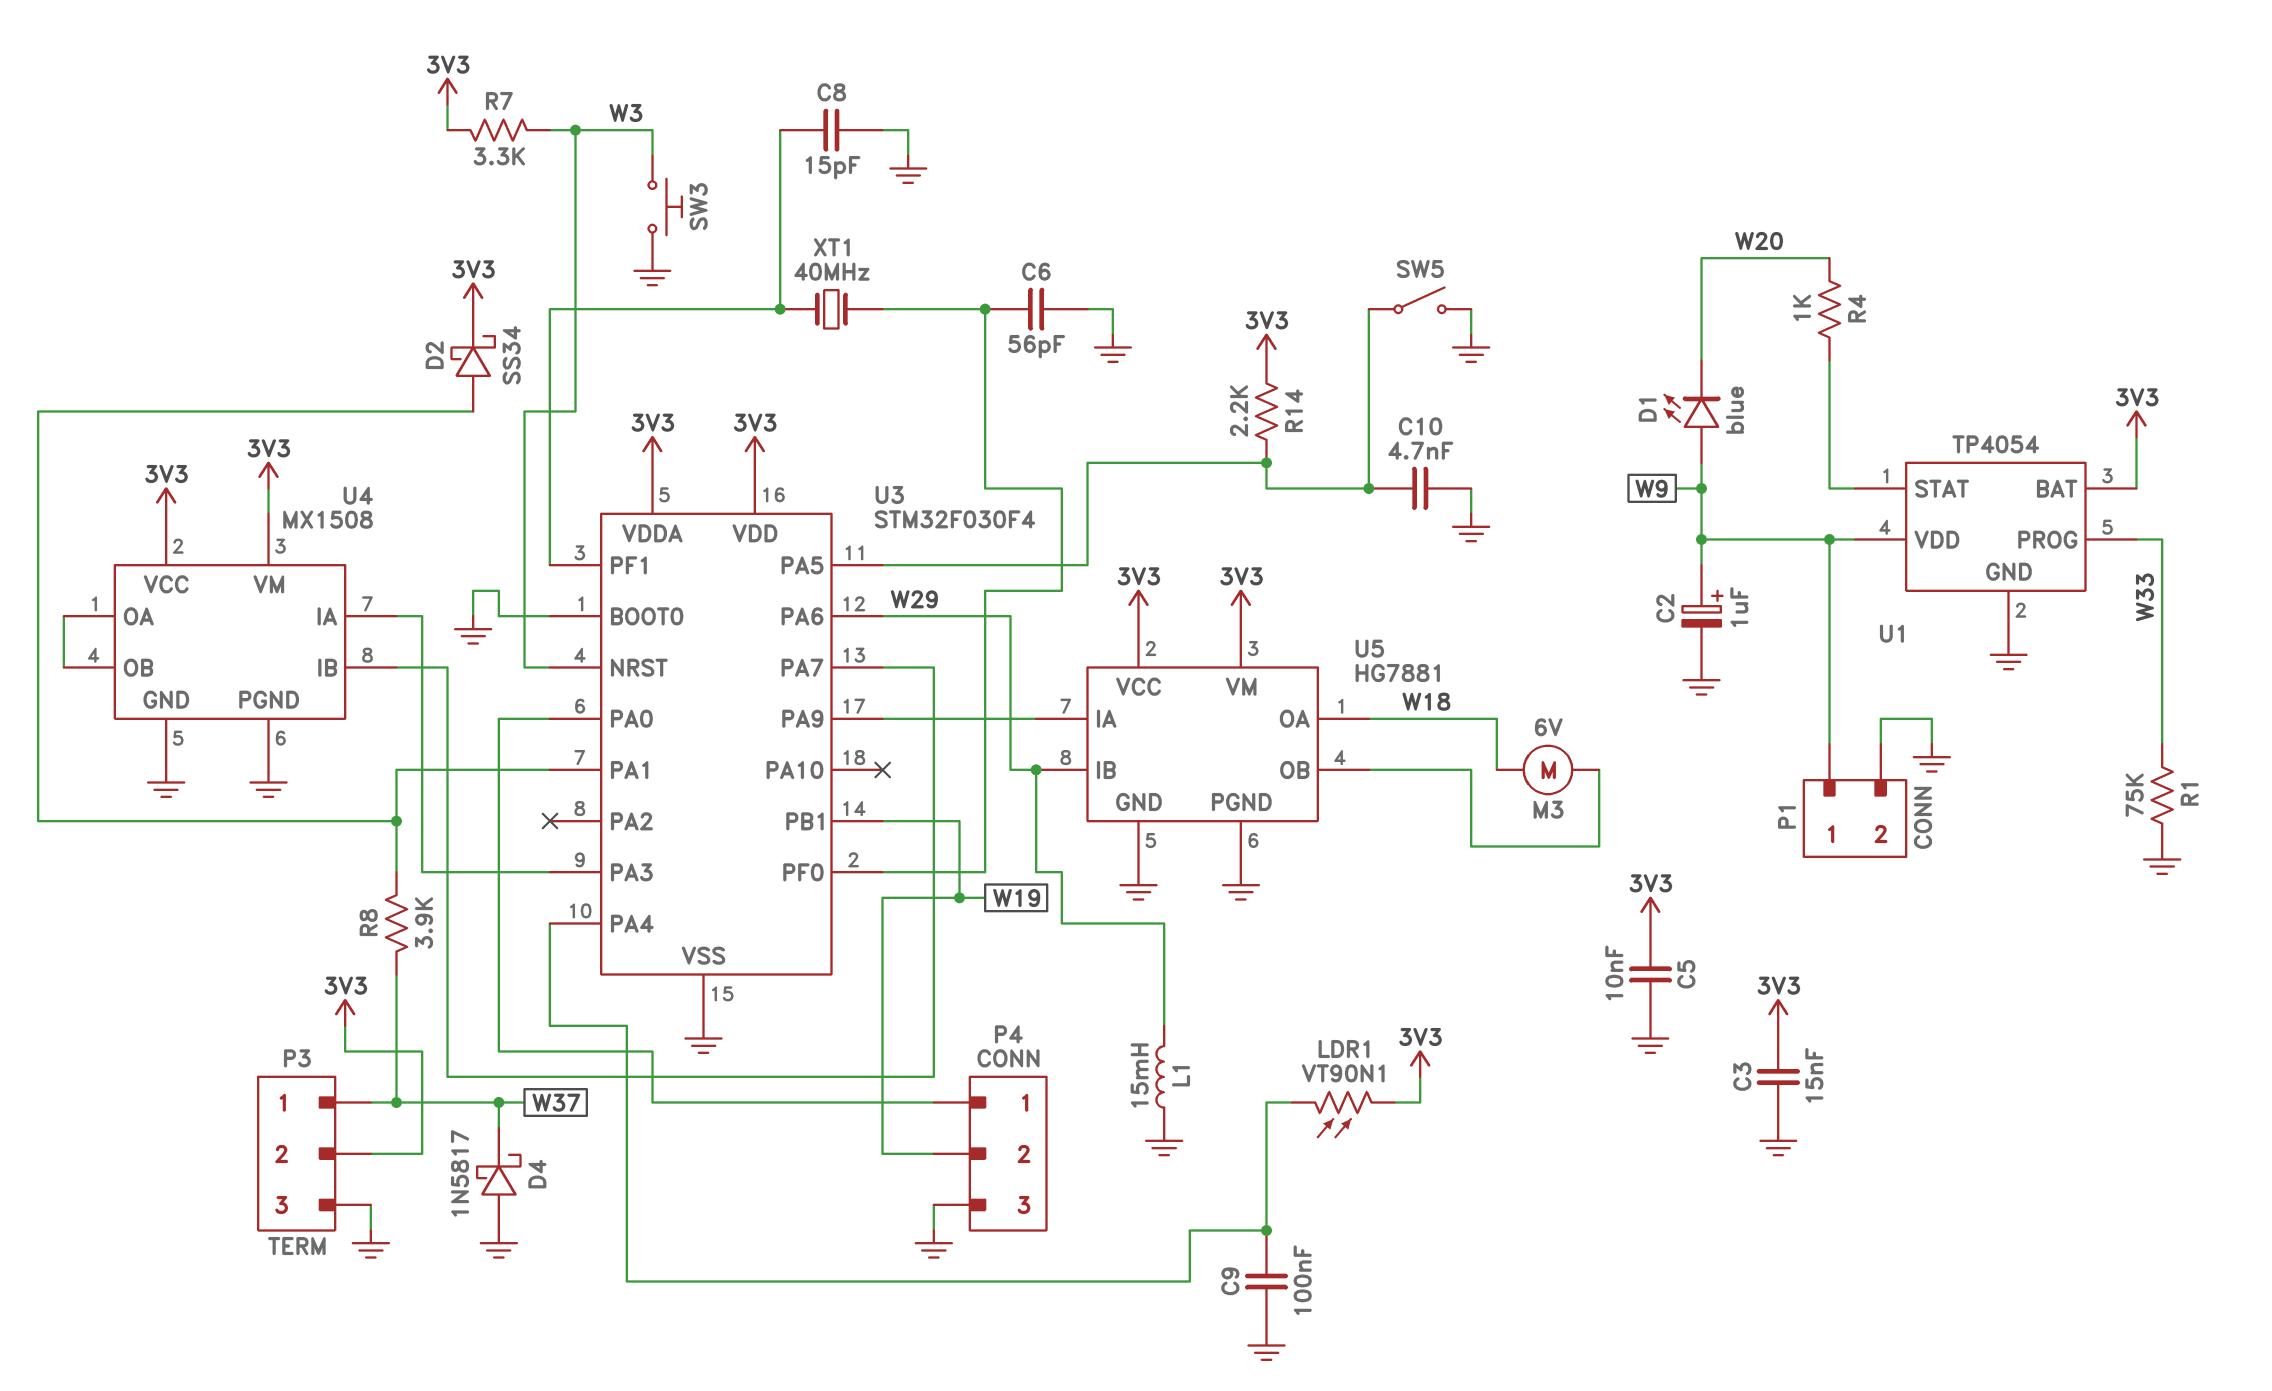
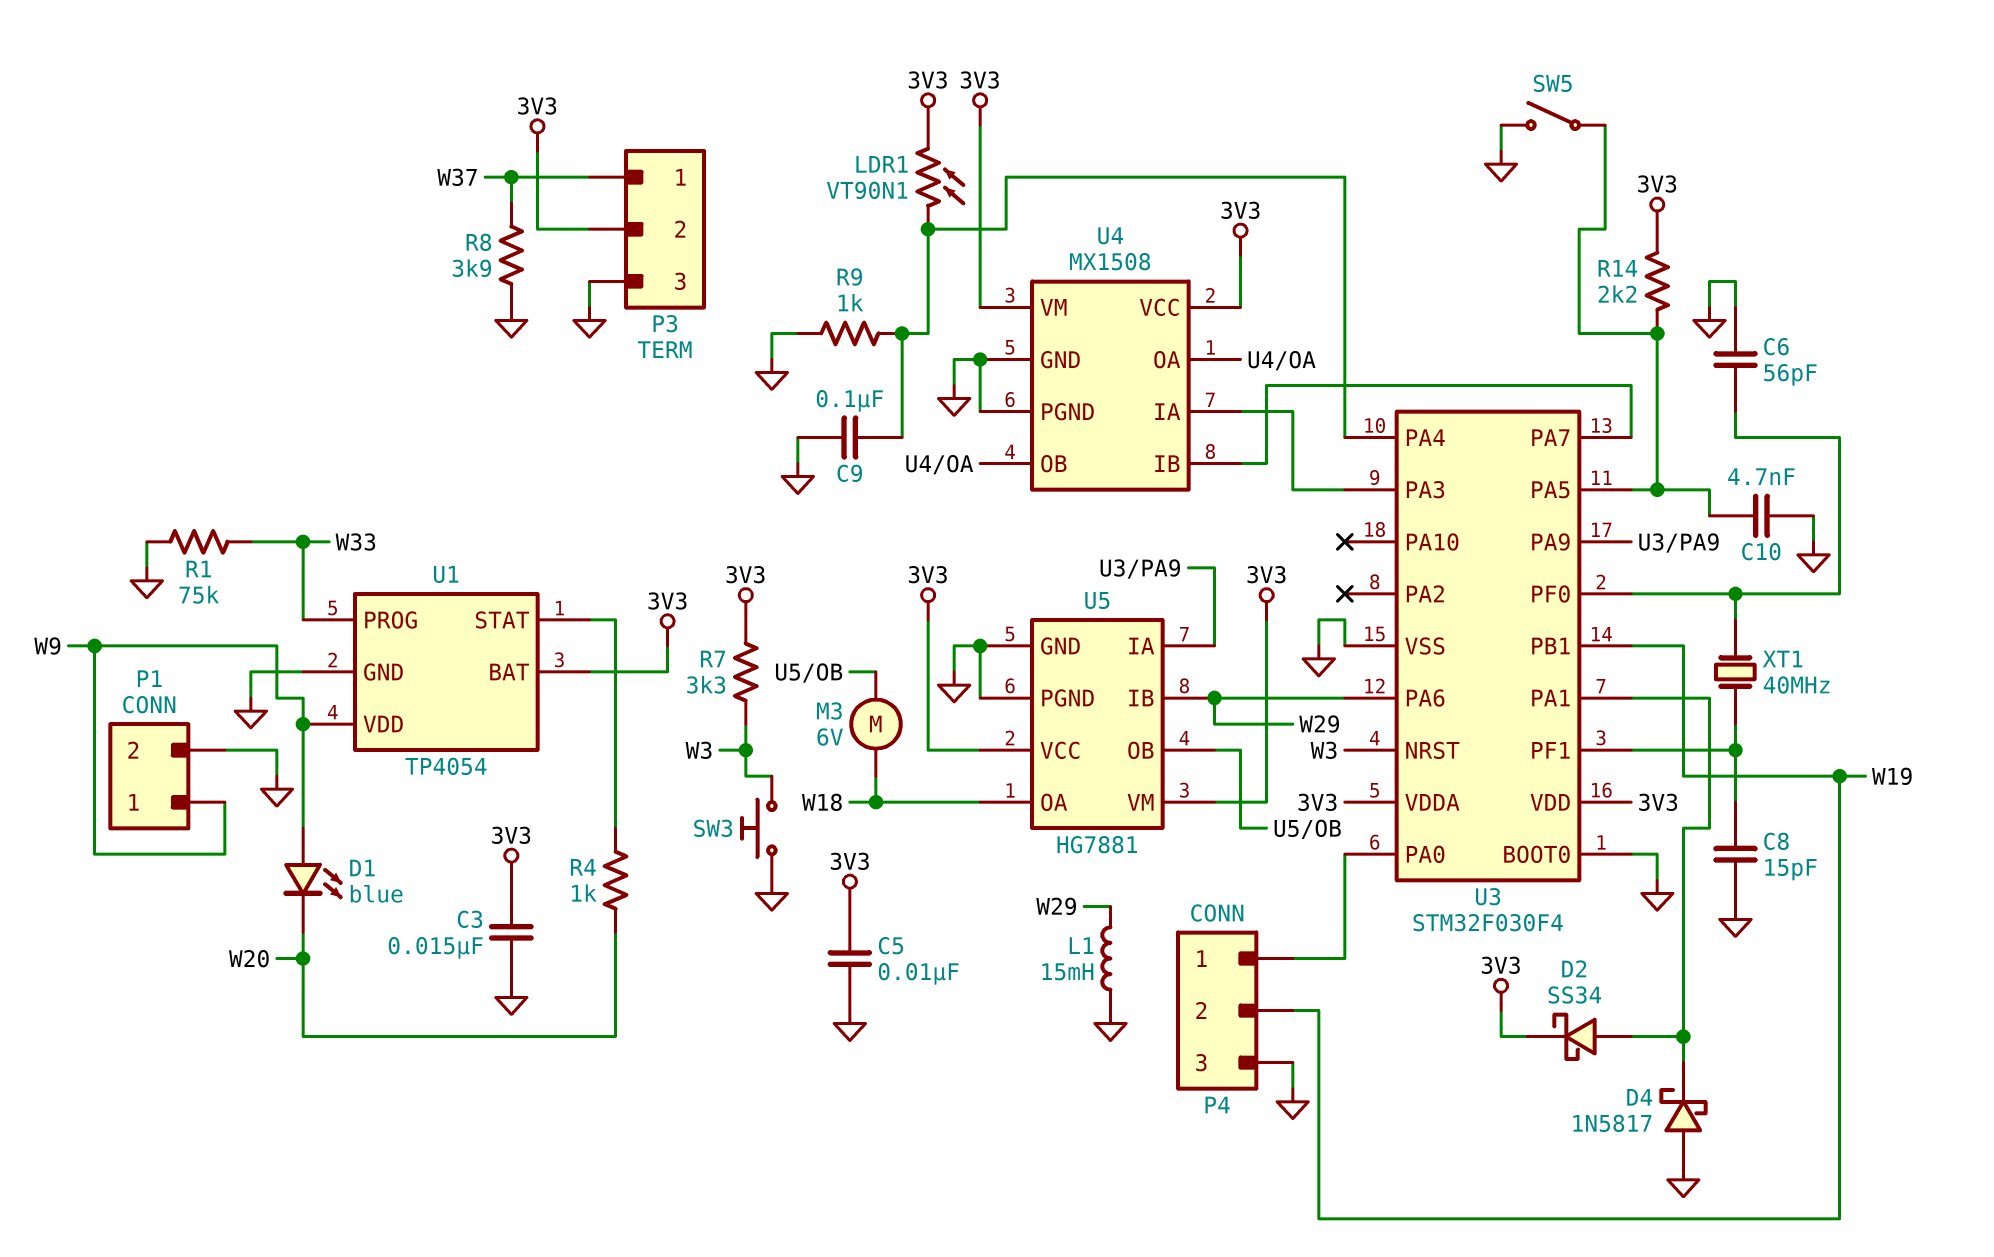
C2: 1uF (plus W9, minus GND) -> none
D4: schottky 1N5817 (A GND, K W37) -> schottky 1N5817 (A GND, K U3/PA1)
R8: 3.9k (U3/PA1, W37) -> 3.9k (GND, W37)
R9: none -> 1k (GND, U3/PA4)

